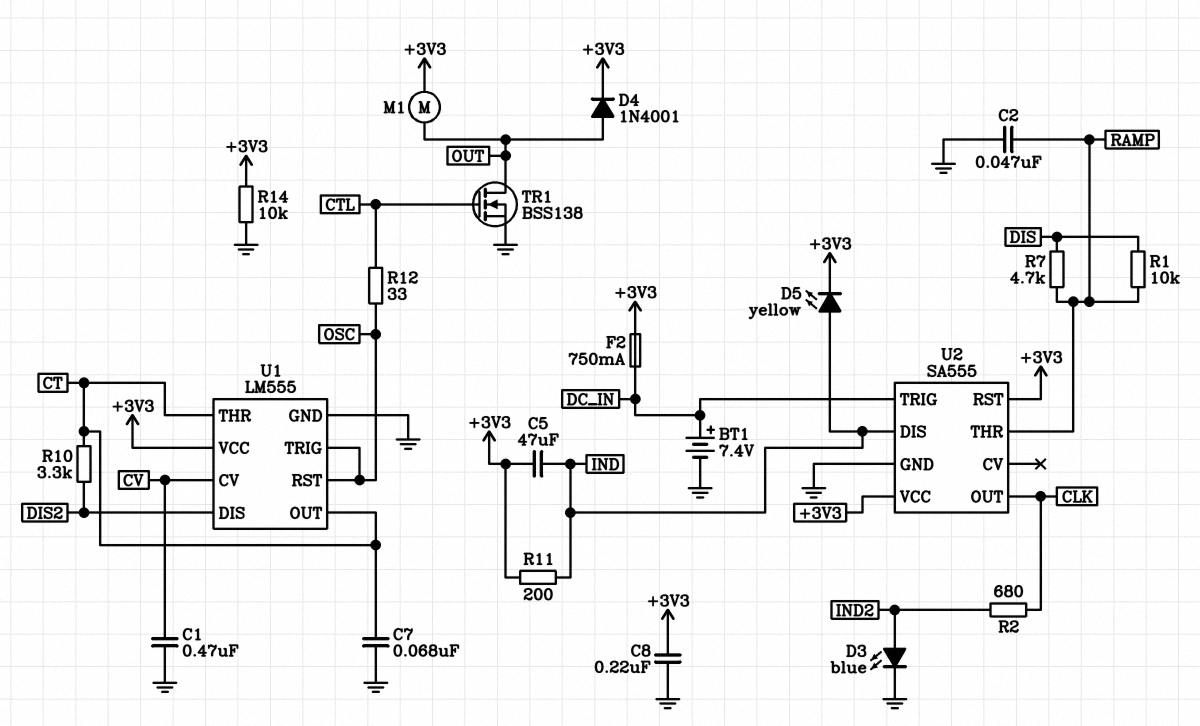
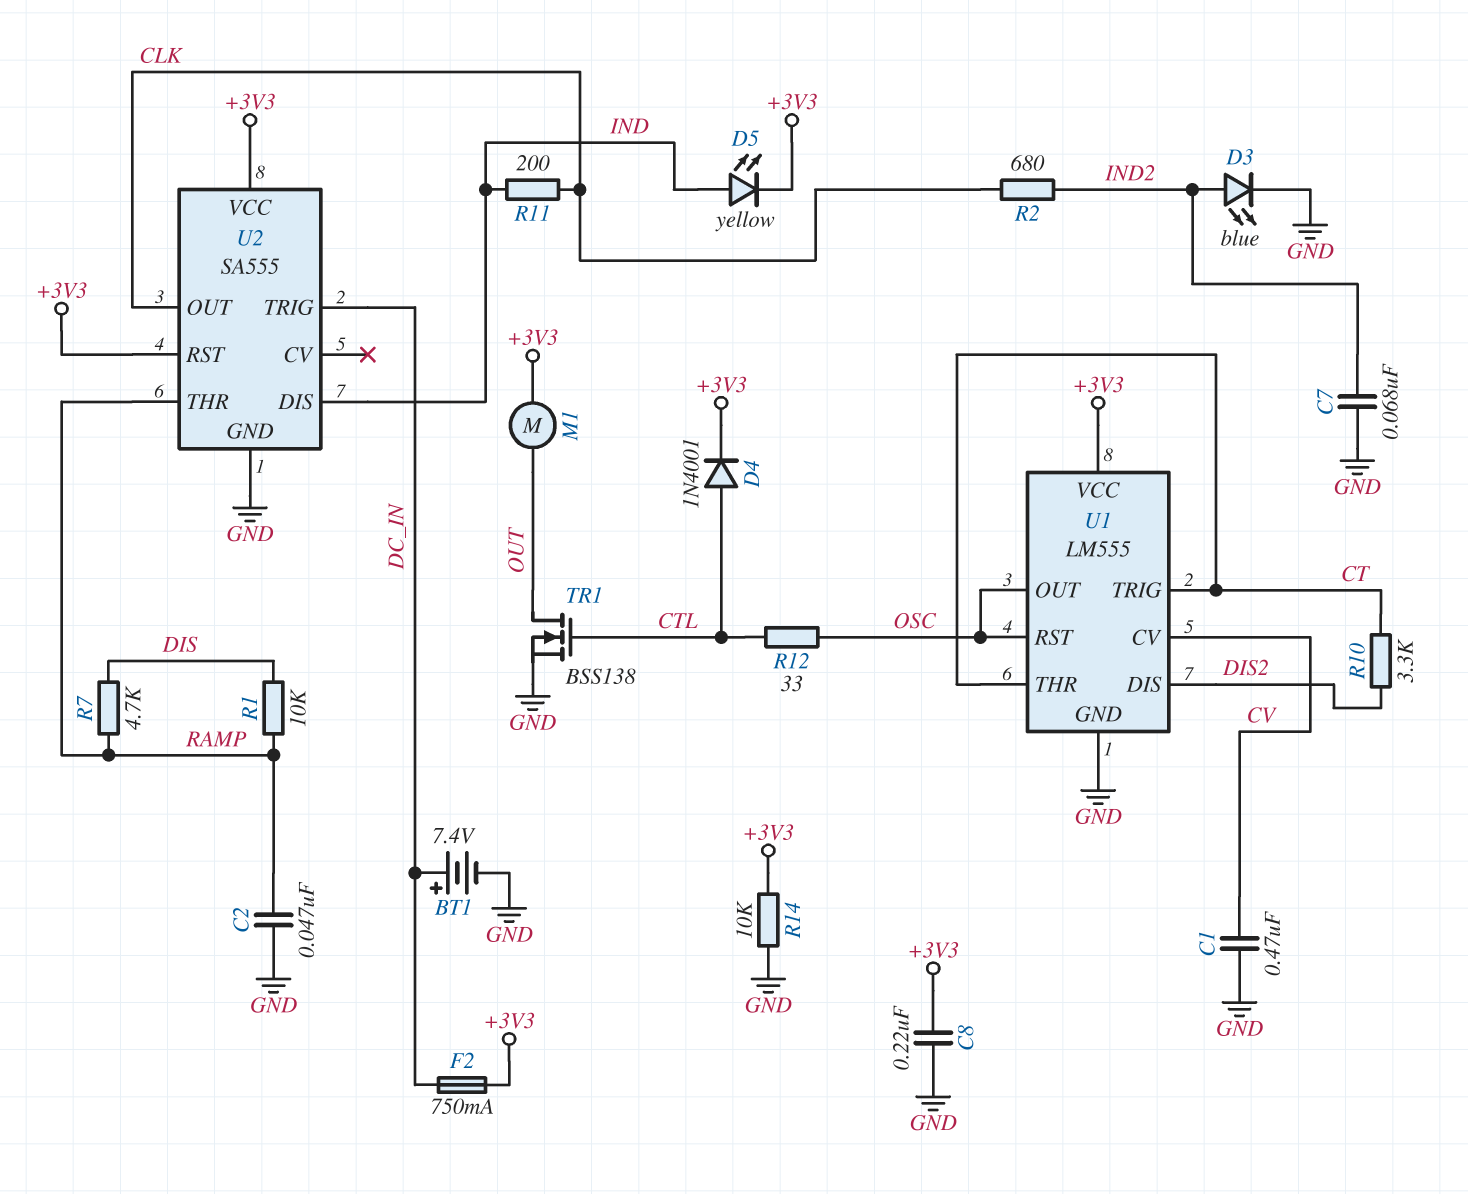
C5: 47uF (+3V3, IND) -> none
C7: 68nF (CT, GND) -> 68nF (GND, IND2)
D4: diode 1N4001 (A OUT, K +3V3) -> diode 1N4001 (A CTL, K +3V3)
R11: 200 (+3V3, IND) -> 200 (CLK, IND)
U1 pin OUT: CT -> OSC
U1 pin TRIG: OSC -> CT

